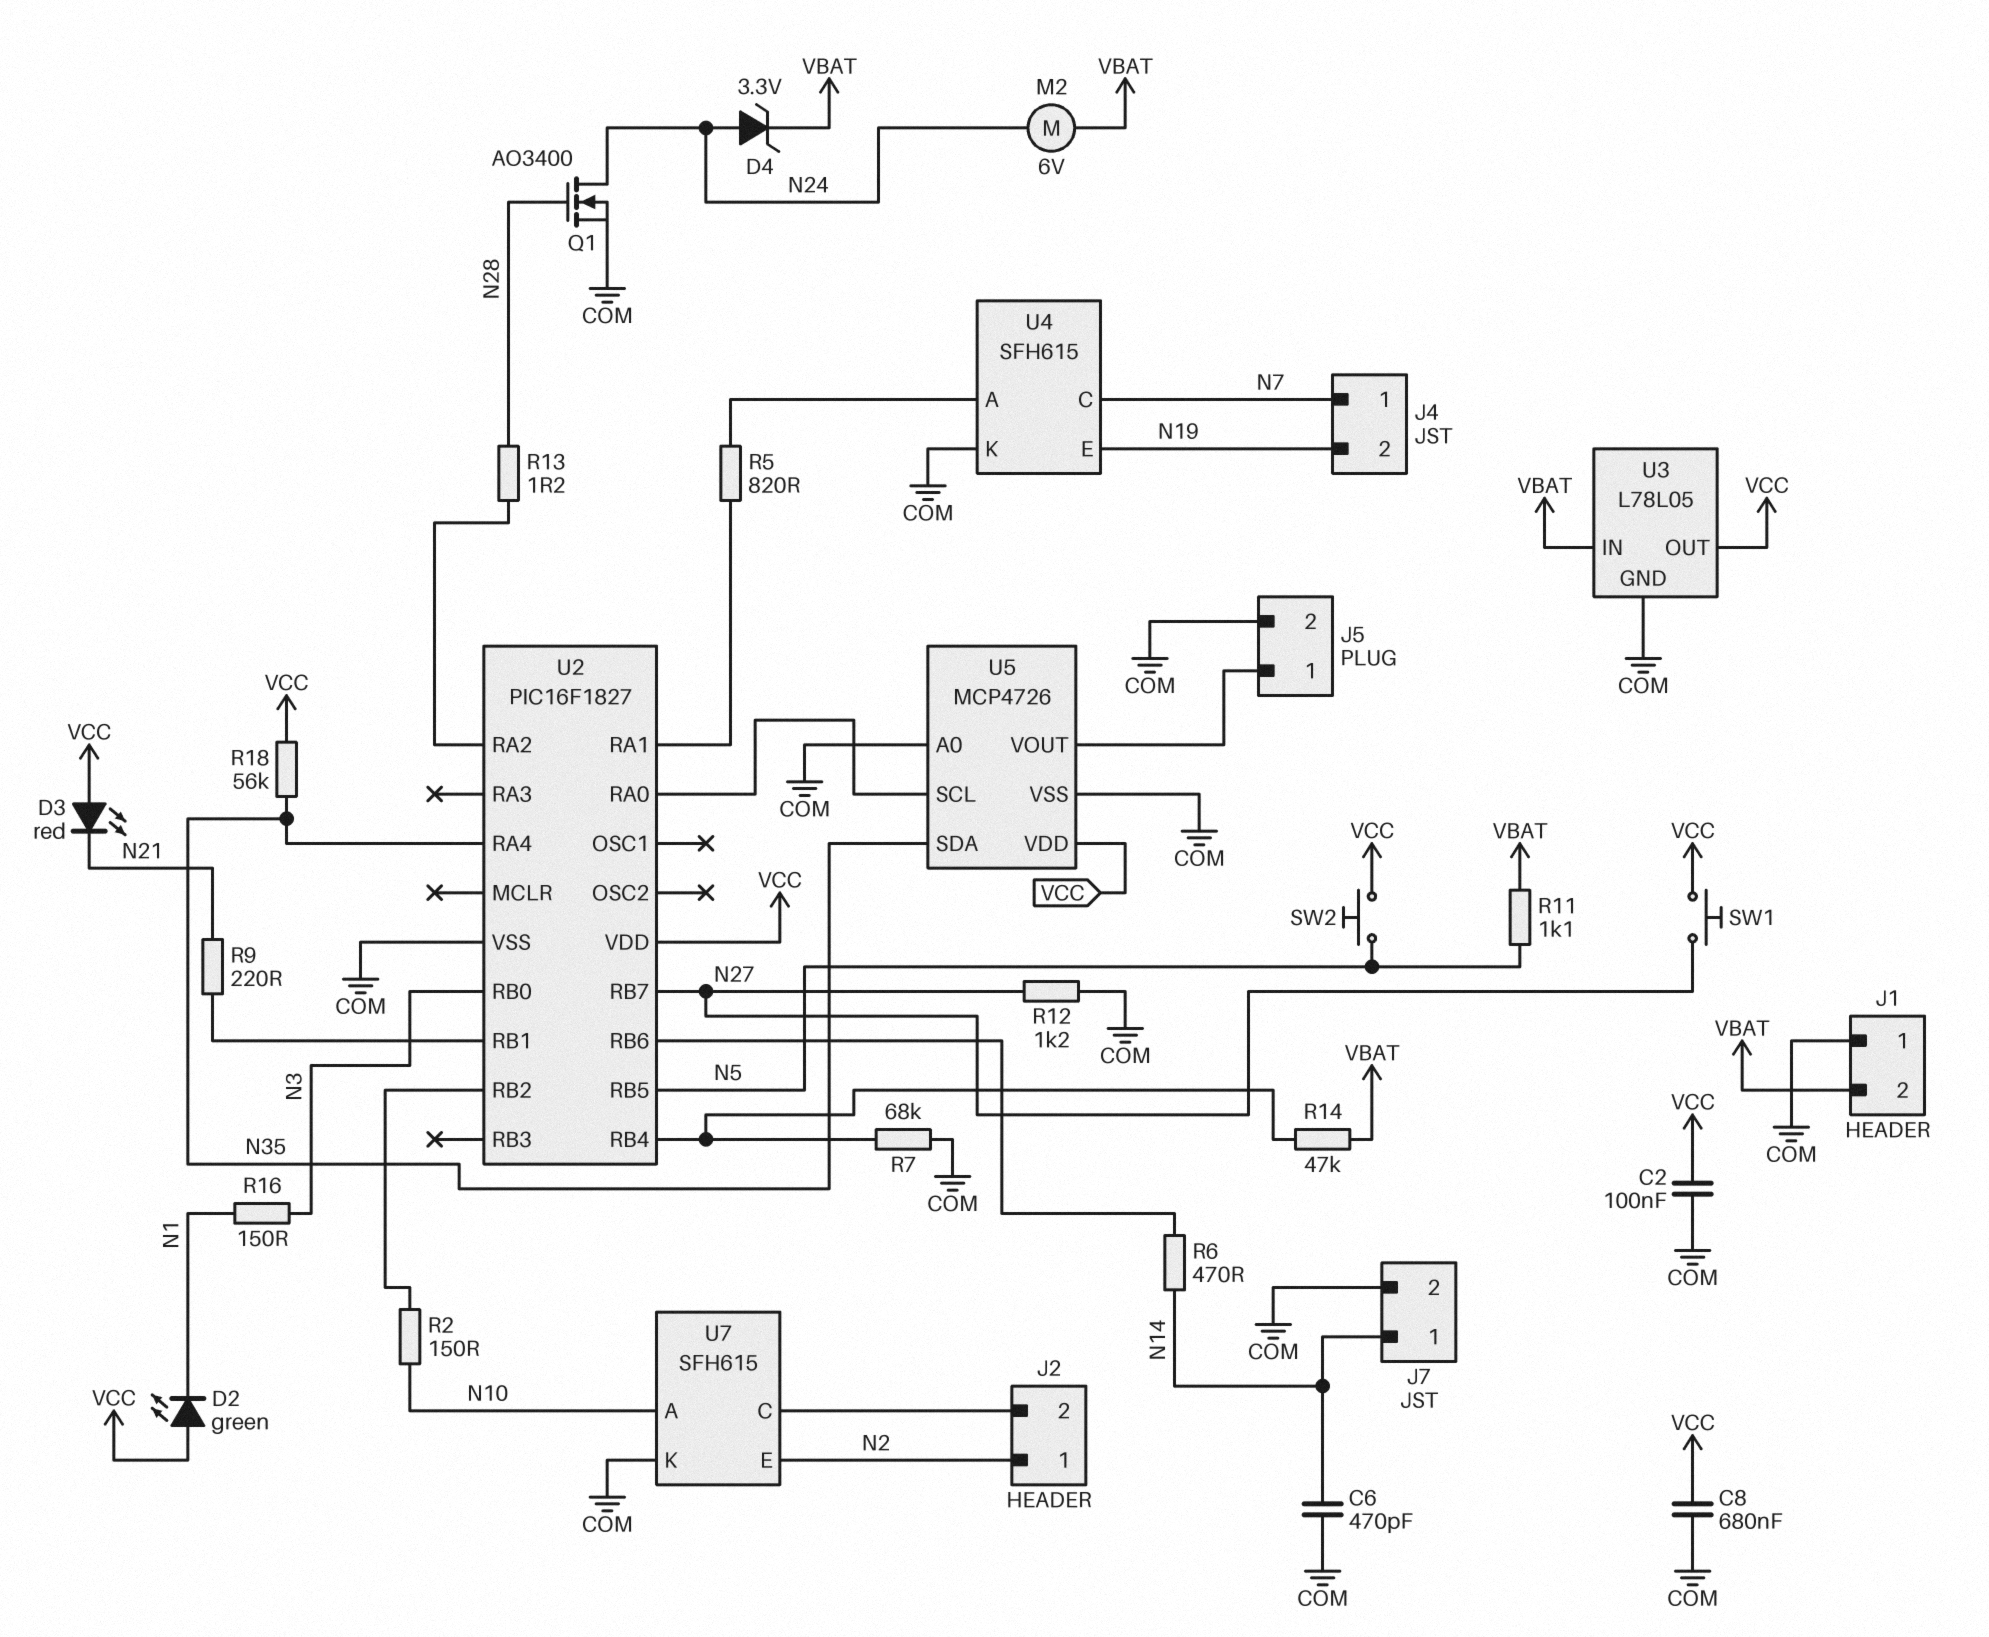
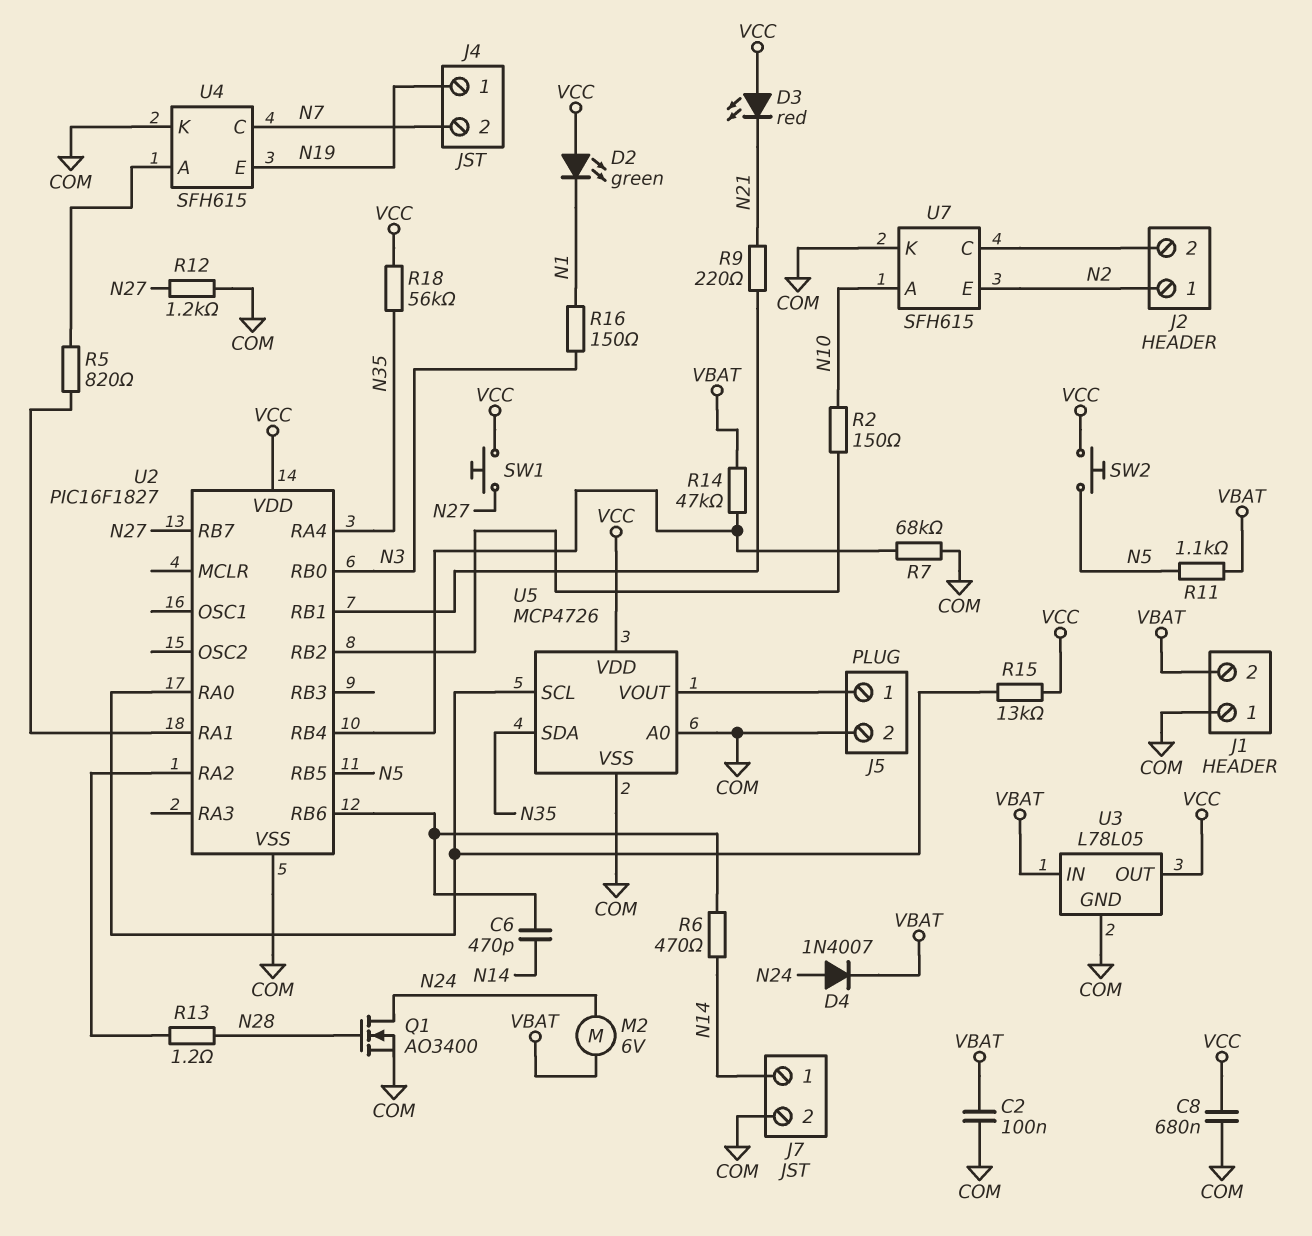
C2: 100nF (COM, VCC) -> 100nF (COM, VBAT)
C6: 470pF (COM, N14) -> 470pF (N14, U2/RB6)
D4: zener 3.3V (A N24, K VBAT) -> diode 1N4007 (A N24, K VBAT)
J4 pin 1: N7 -> N19
J4 pin 2: N19 -> N7
R15: none -> 13k (U2/RA0, VCC)

